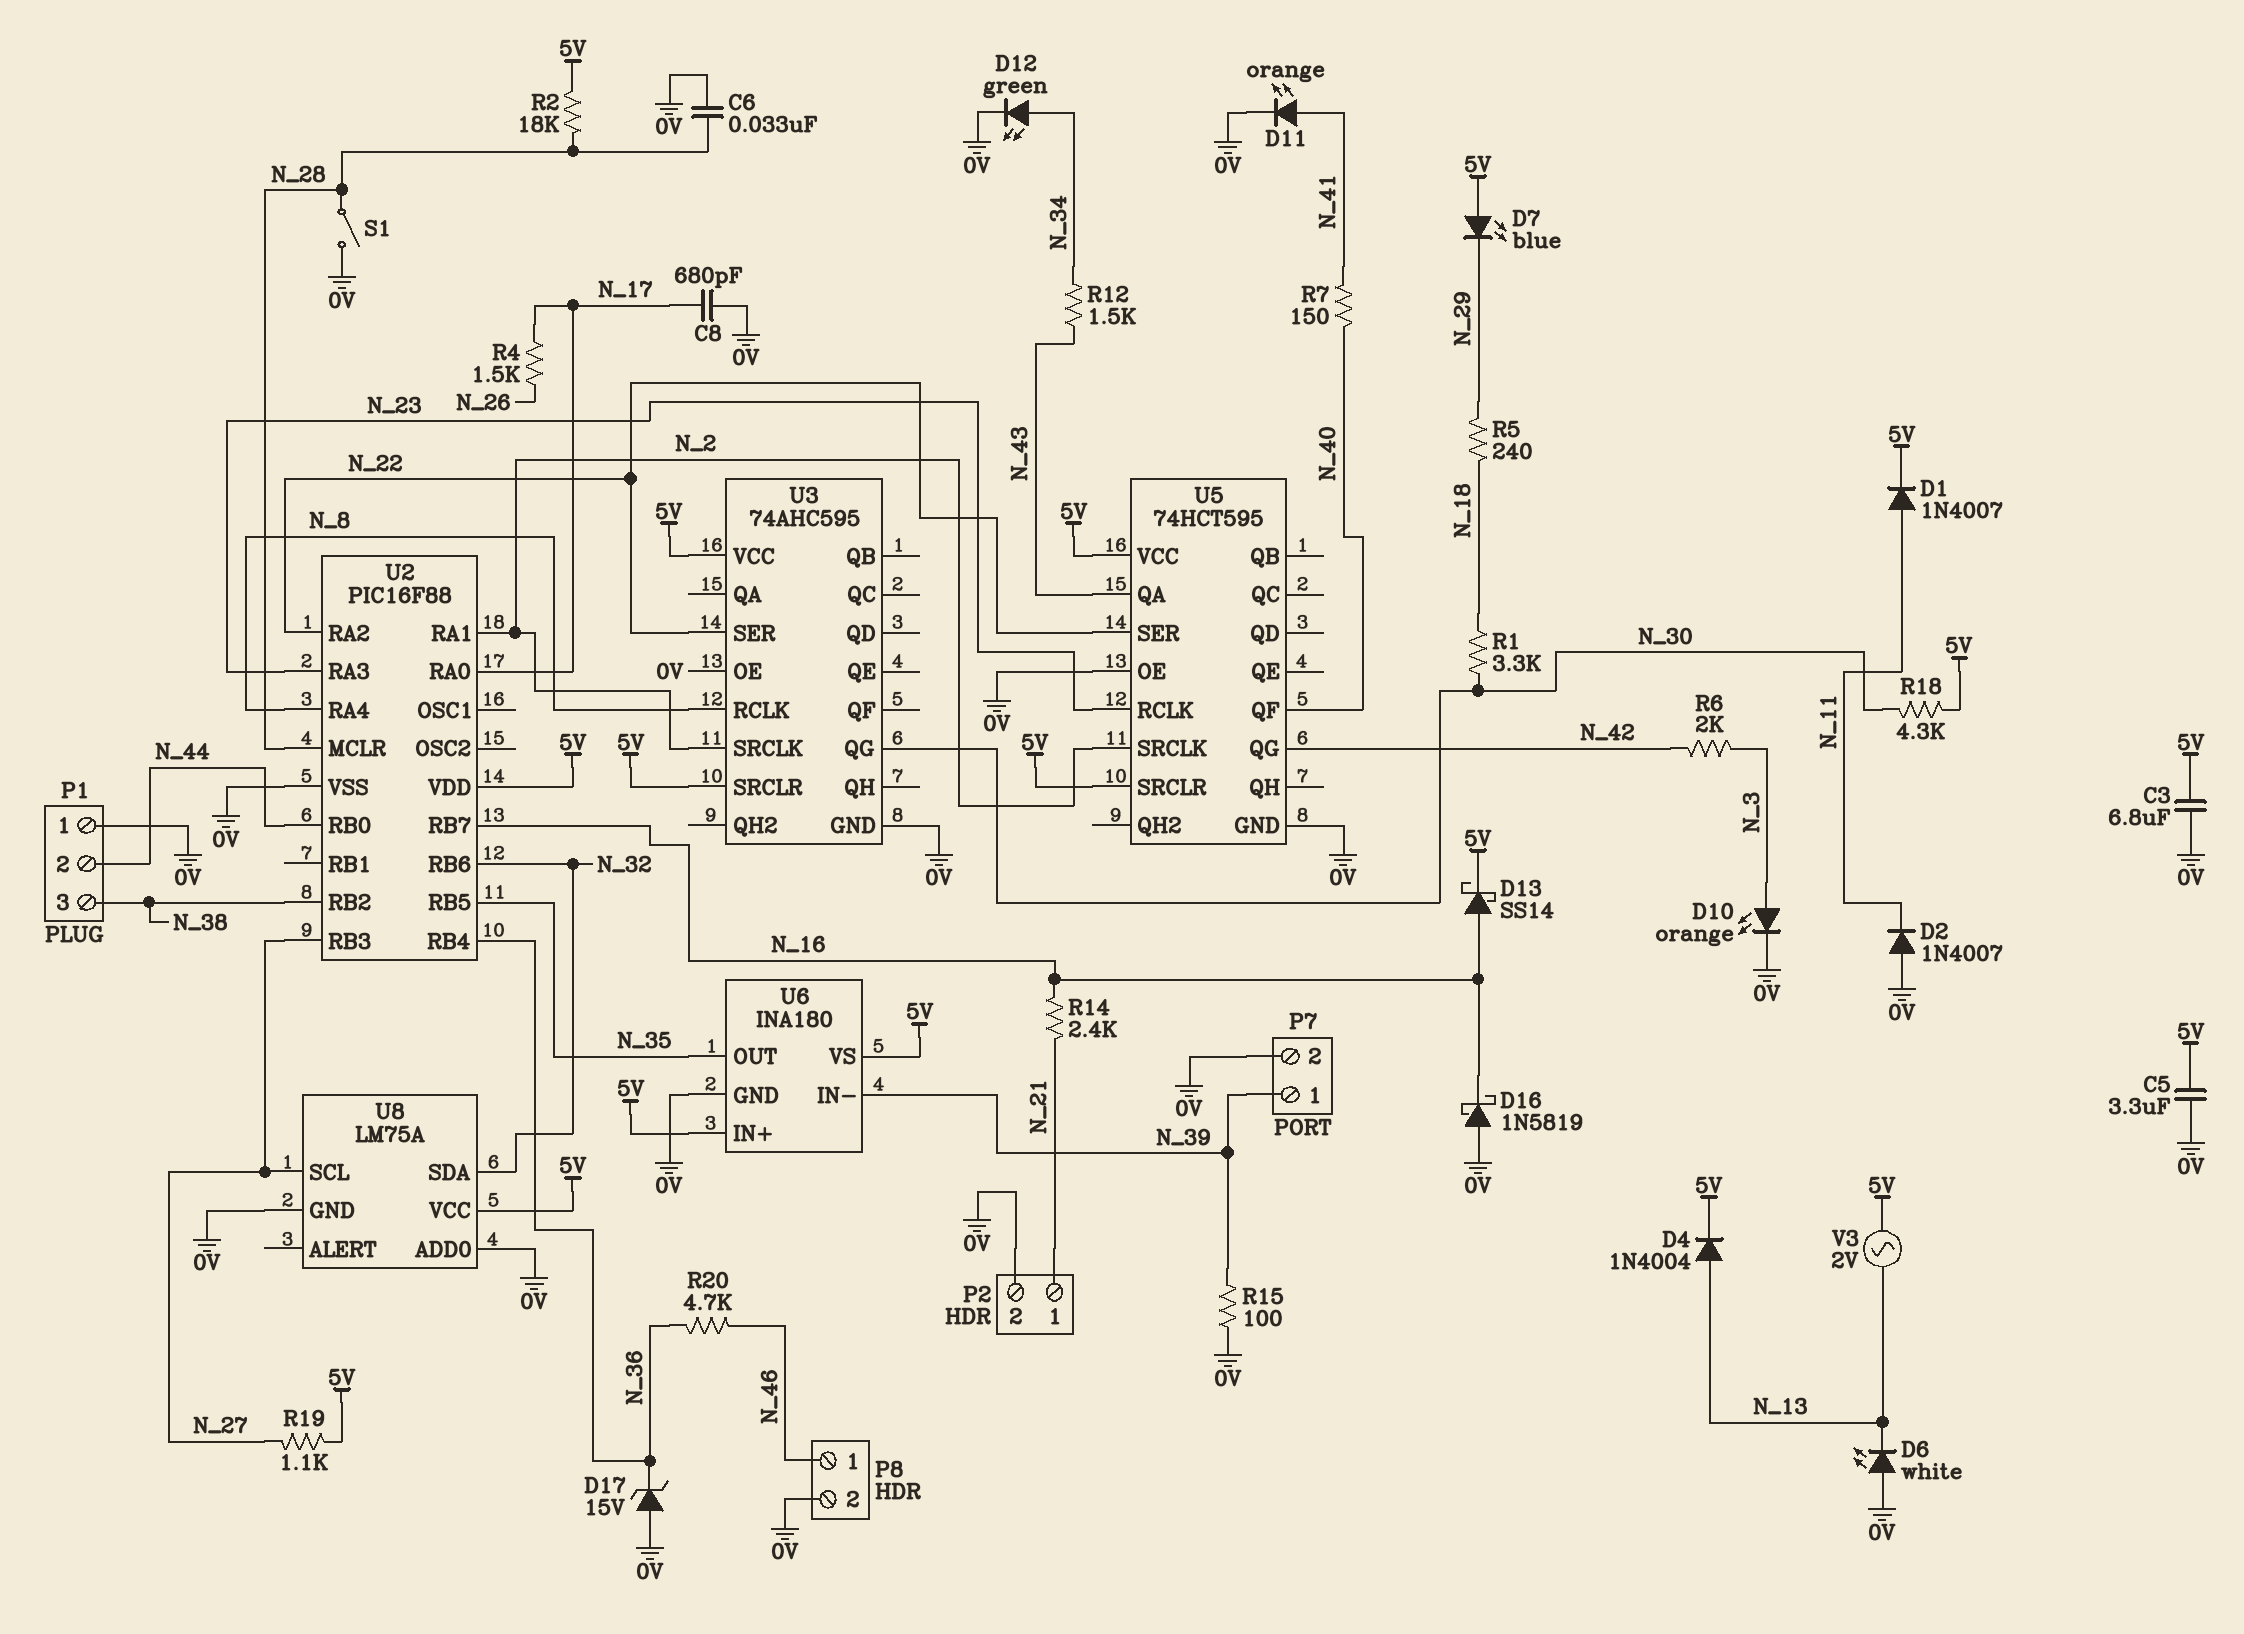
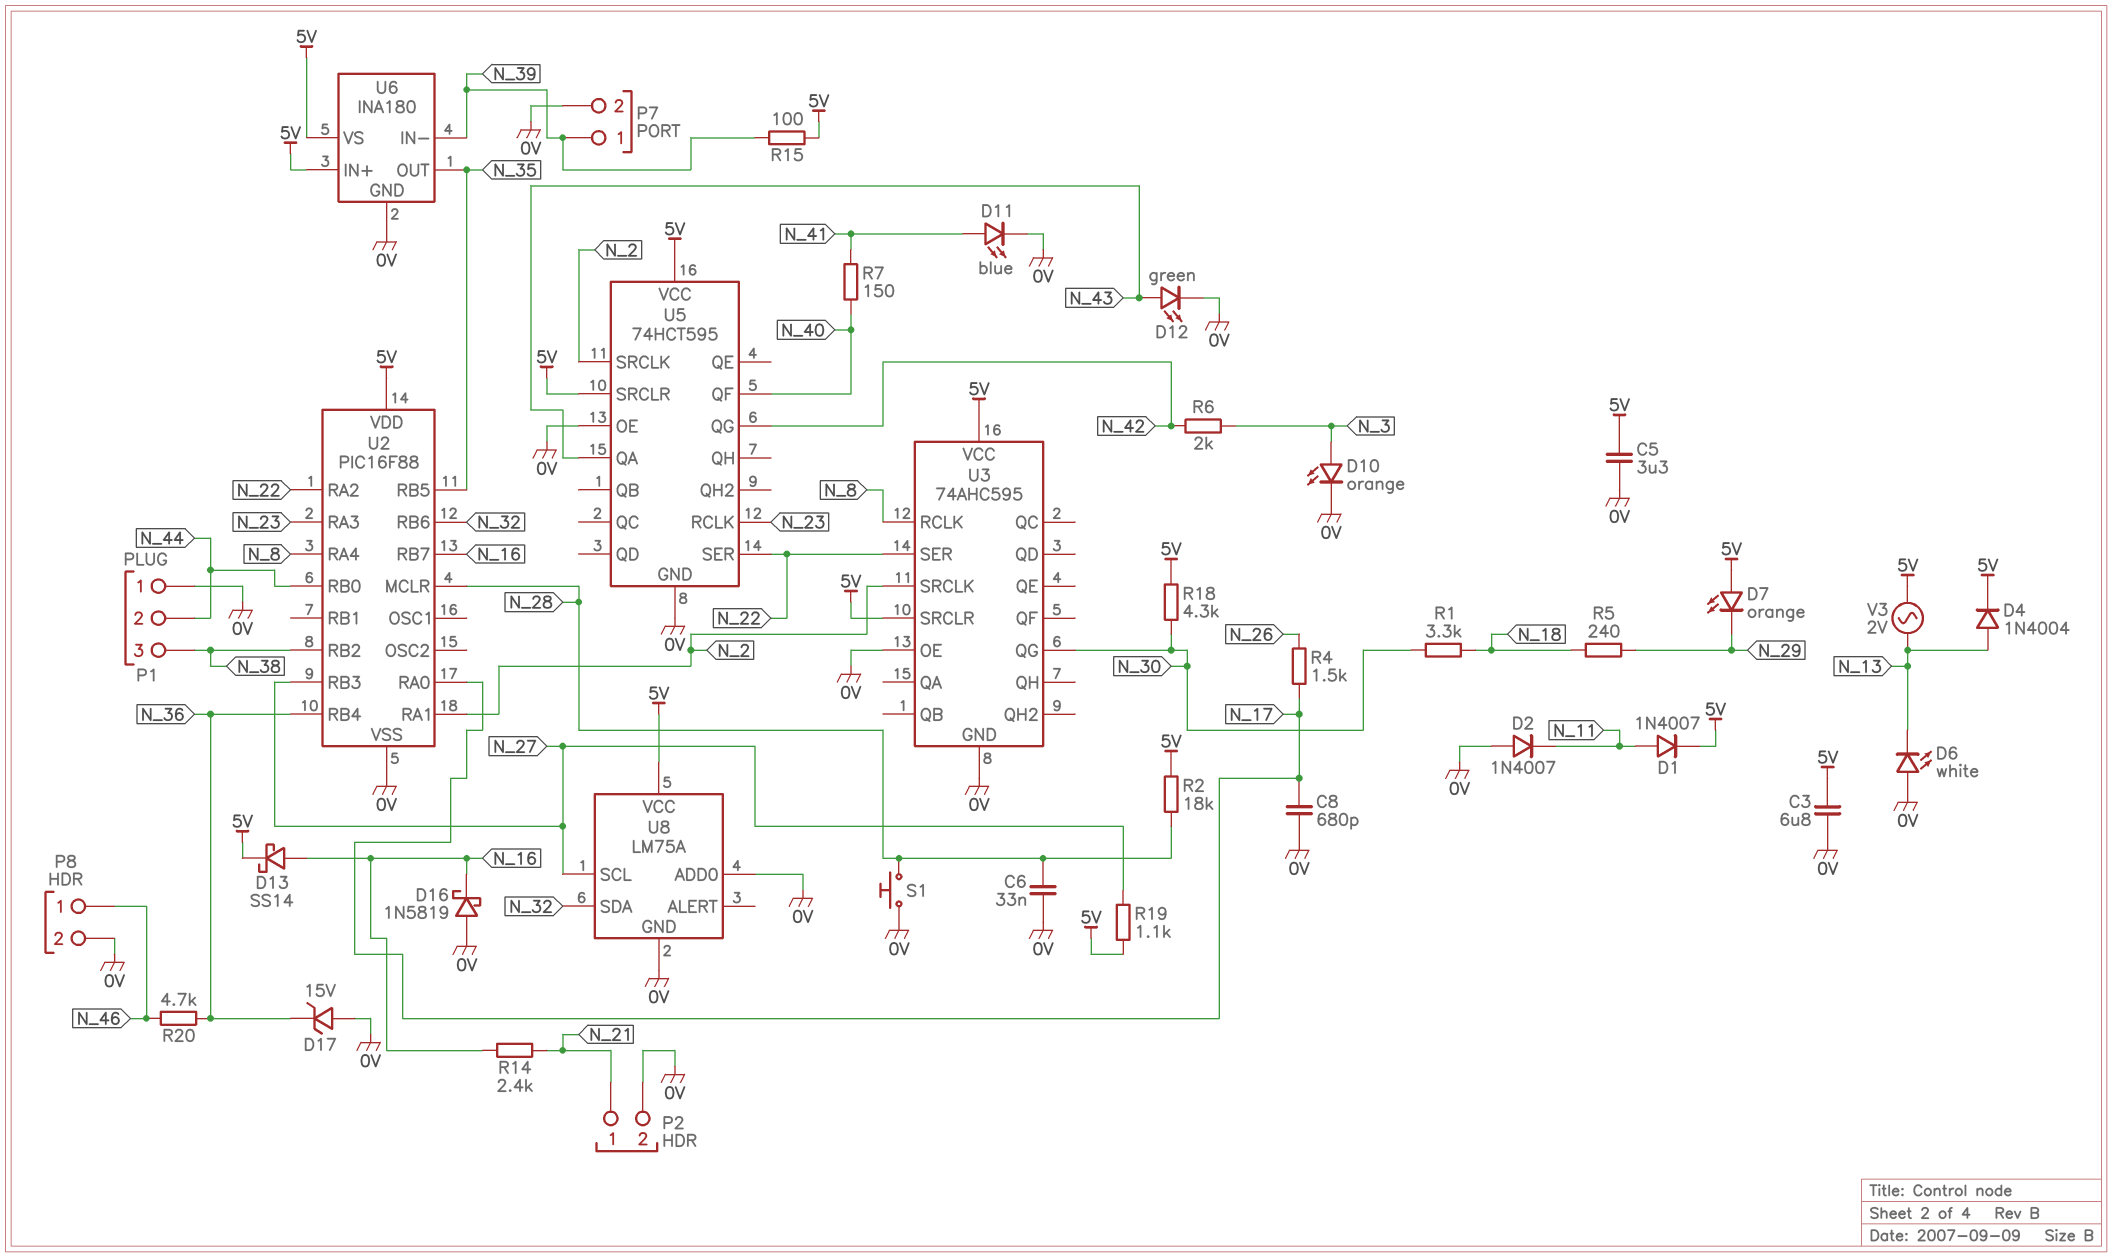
D7: LED blue (A 5V, K N_29) -> LED orange (A 5V, K N_29)
D11: LED orange (A N_41, K 0V) -> LED blue (A N_41, K 0V)
D12: LED green (A N_34, K 0V) -> LED green (A N_43, K 0V)
R12: 1.5k (N_34, N_43) -> none
R15: 100 (0V, N_39) -> 100 (5V, N_39)
S1: switch (0V, N_28) -> button (0V, N_28)

